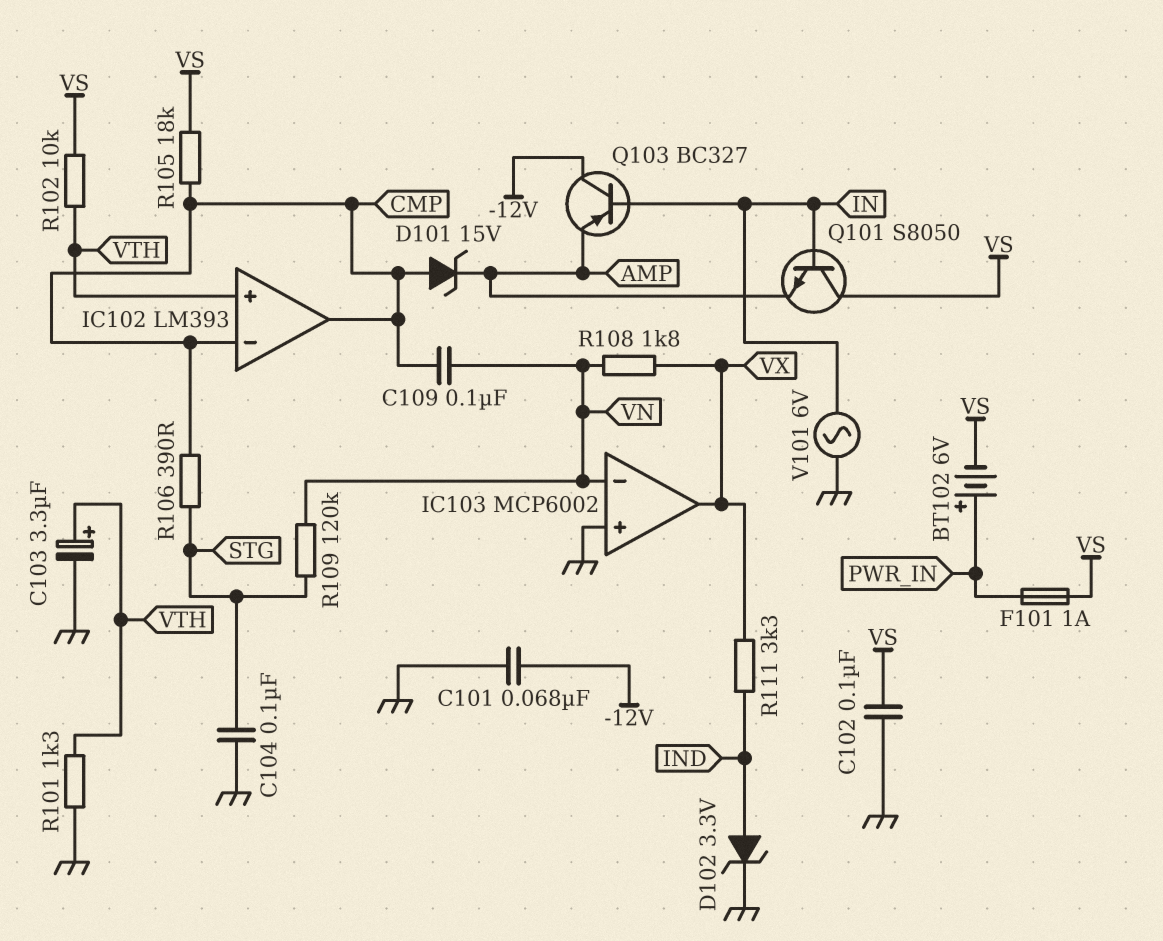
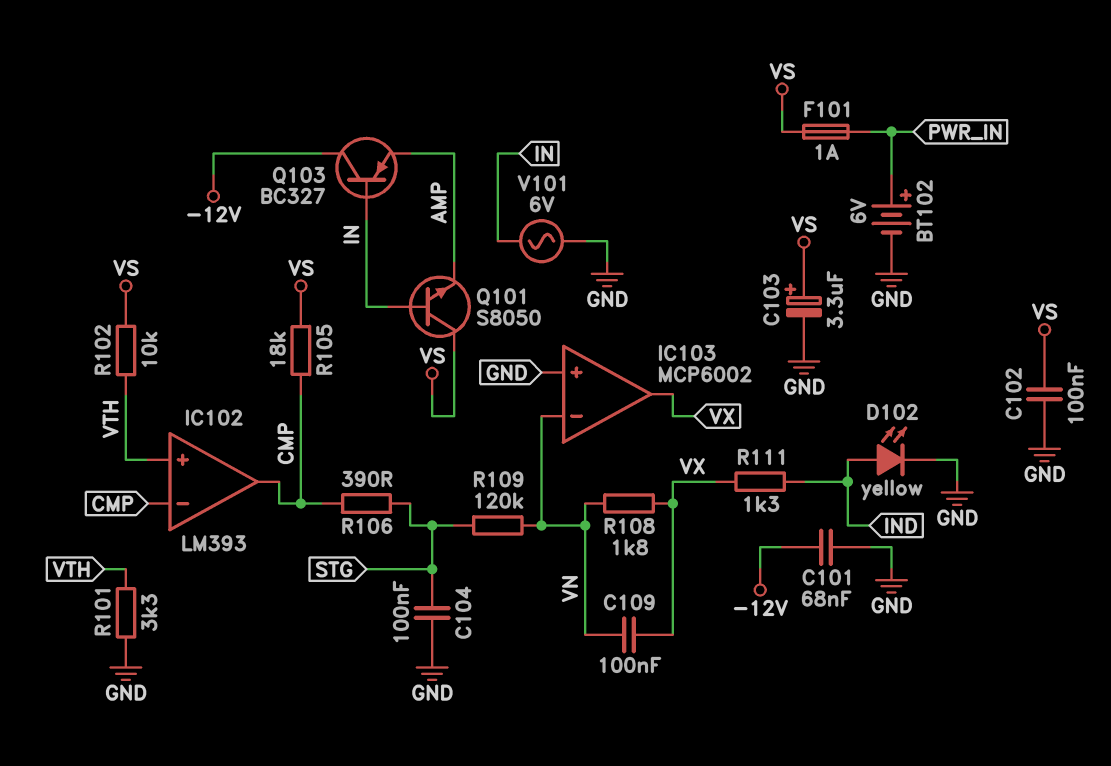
BT102: 6V (plus PWR_IN, minus VS) -> 6V (plus PWR_IN, minus GND)
C103: 3.3uF (plus VTH, minus GND) -> 3.3uF (plus VS, minus GND)
C109: 100nF (CMP, VN) -> 100nF (VN, VX)
D101: zener 15V (A CMP, K AMP) -> none
D102: zener 3.3V (A IND, K GND) -> LED yellow (A IND, K GND)
R101: 1.3k (GND, VTH) -> 3.3k (GND, VTH)
R111: 3.3k (IND, VX) -> 1.3k (IND, VX)

